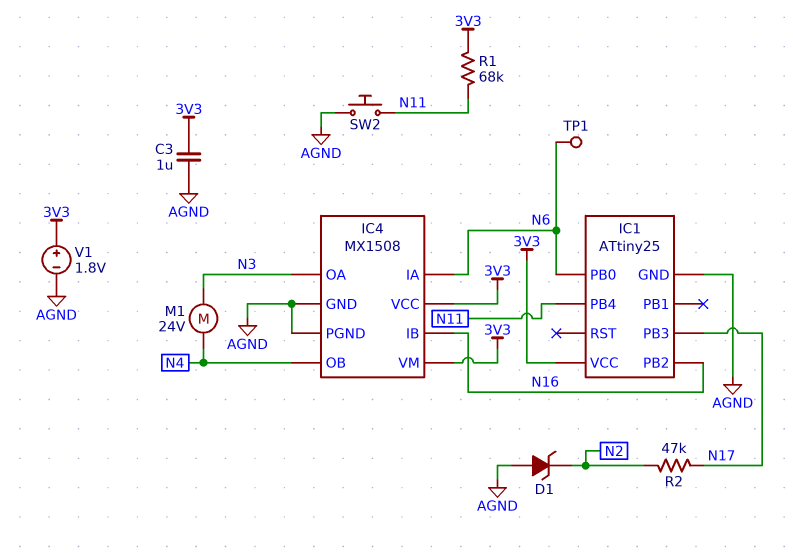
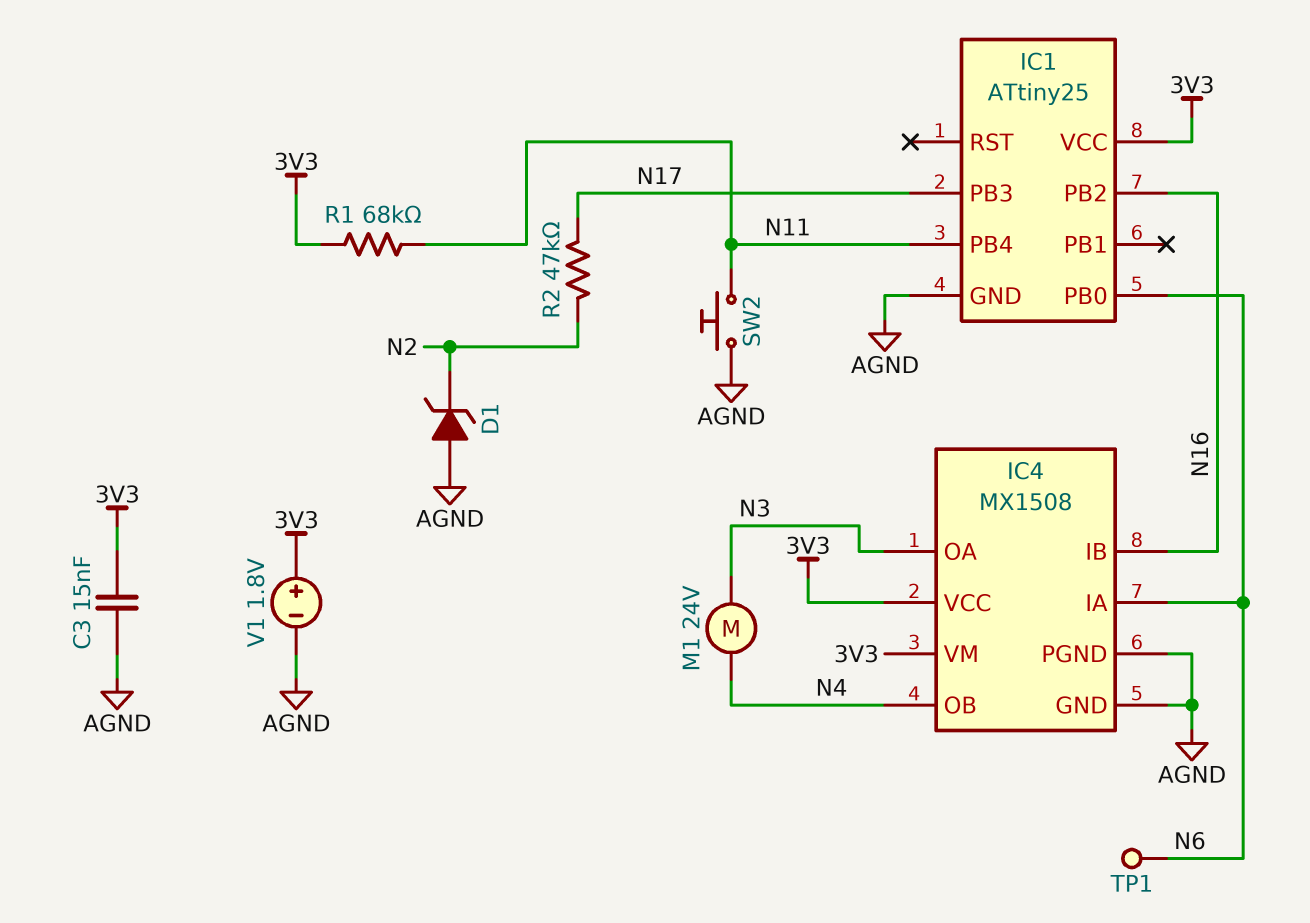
C3: 1uF (3V3, AGND) -> 15nF (3V3, AGND)

